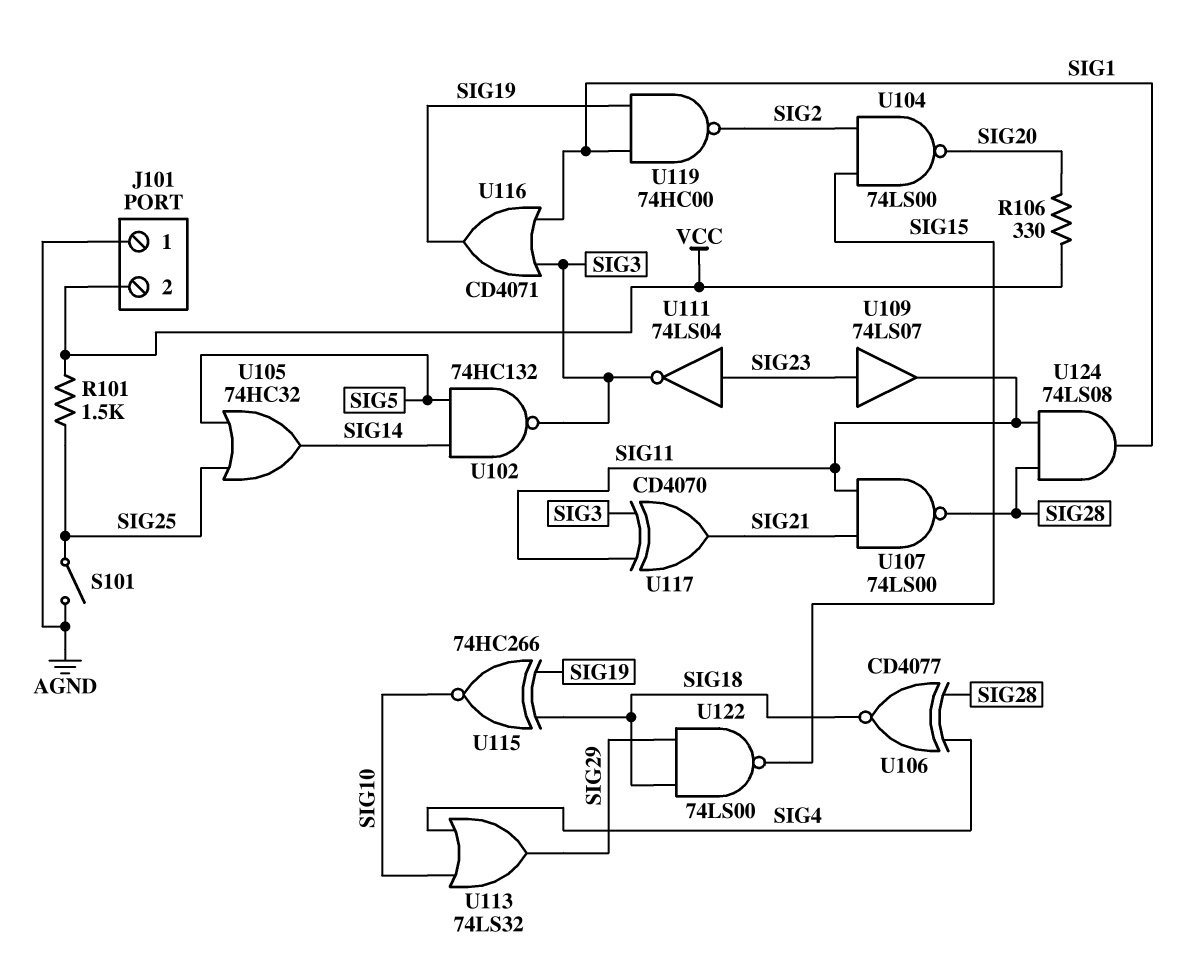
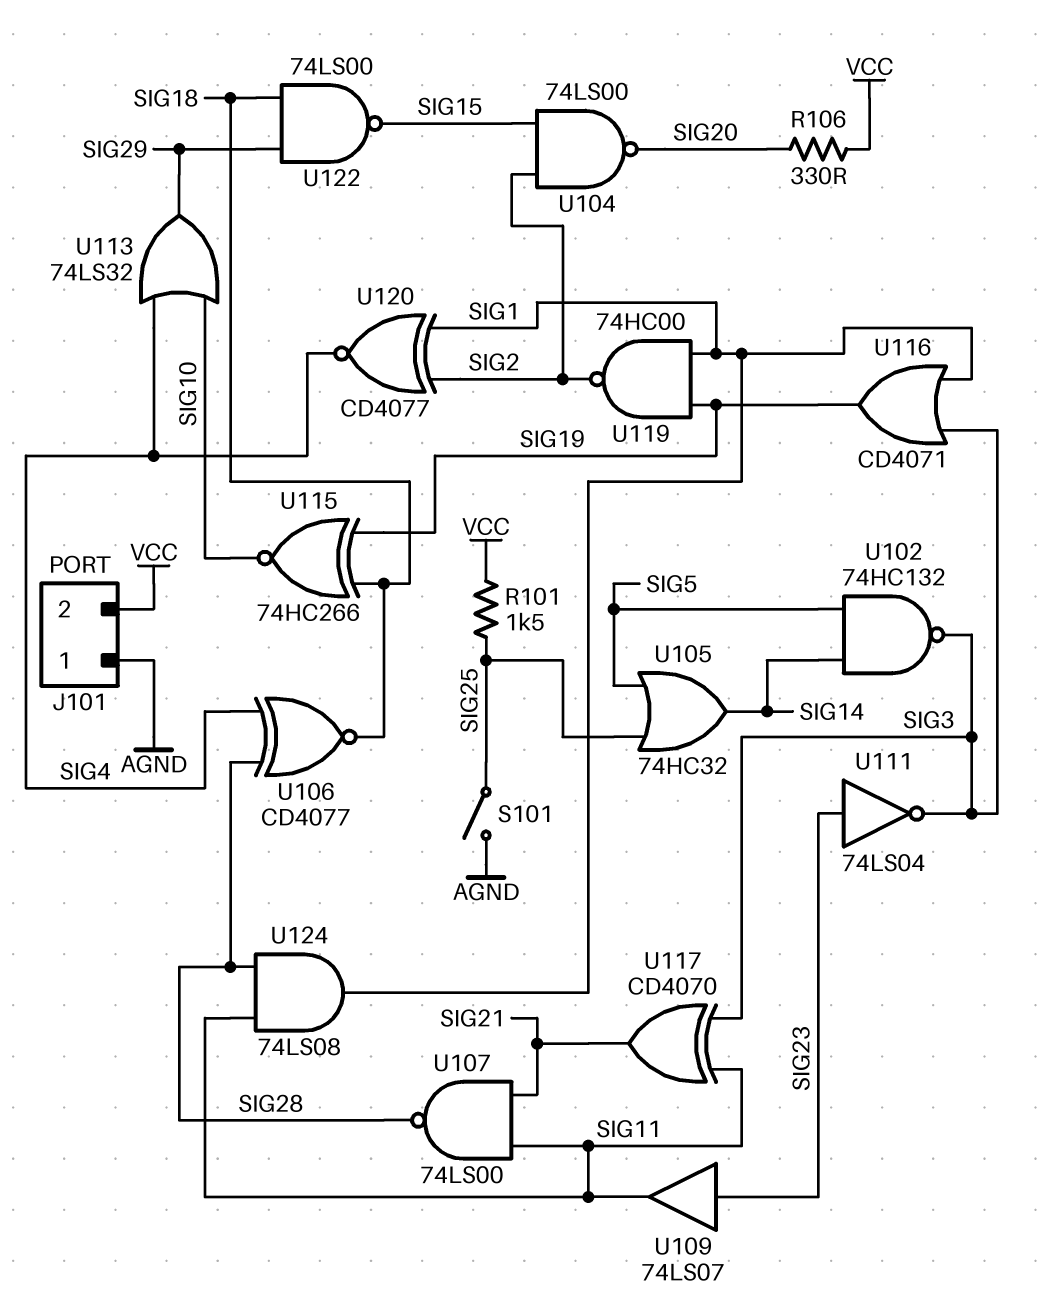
U120: none -> XNOR CD4077 (in SIG1, in SIG2, out SIG4)

